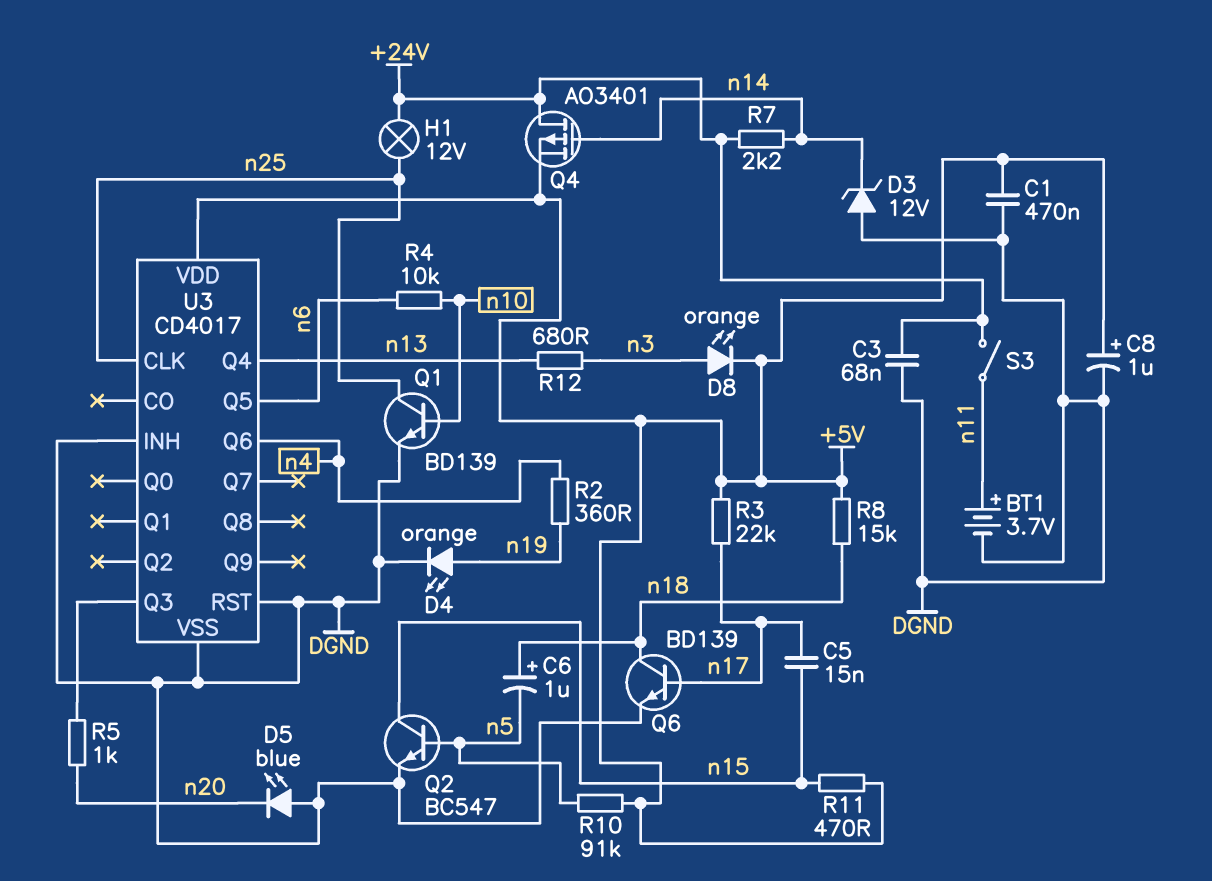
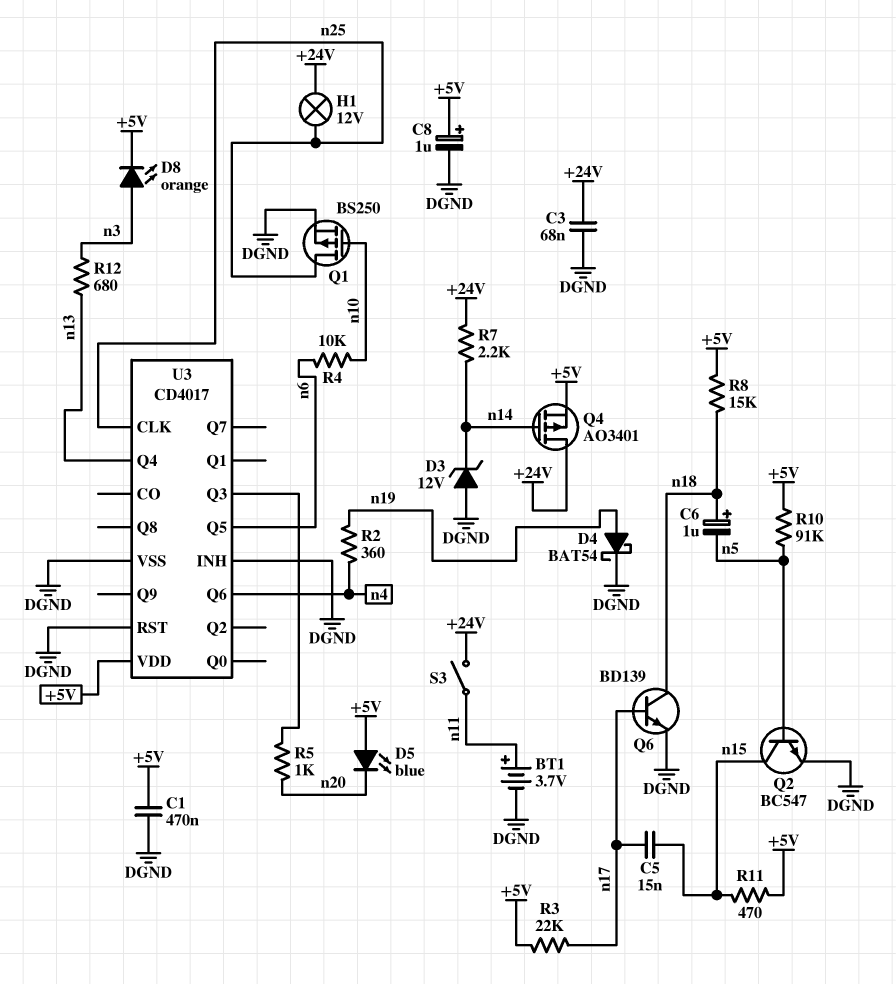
D4: LED orange (A n19, K DGND) -> schottky BAT54 (A n19, K DGND)
D5: LED blue (A DGND, K n20) -> LED blue (A +5V, K n20)
Q1: NPN BD139 (B n10, C n25, E DGND) -> PMOS BS250 (G n10, D n25, S DGND)

